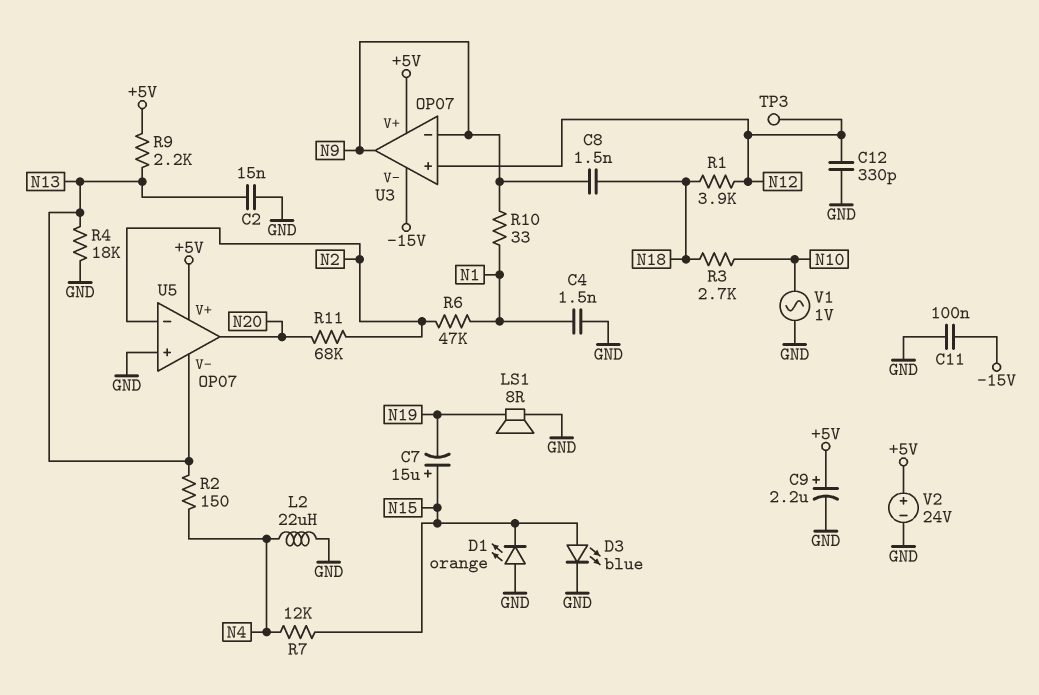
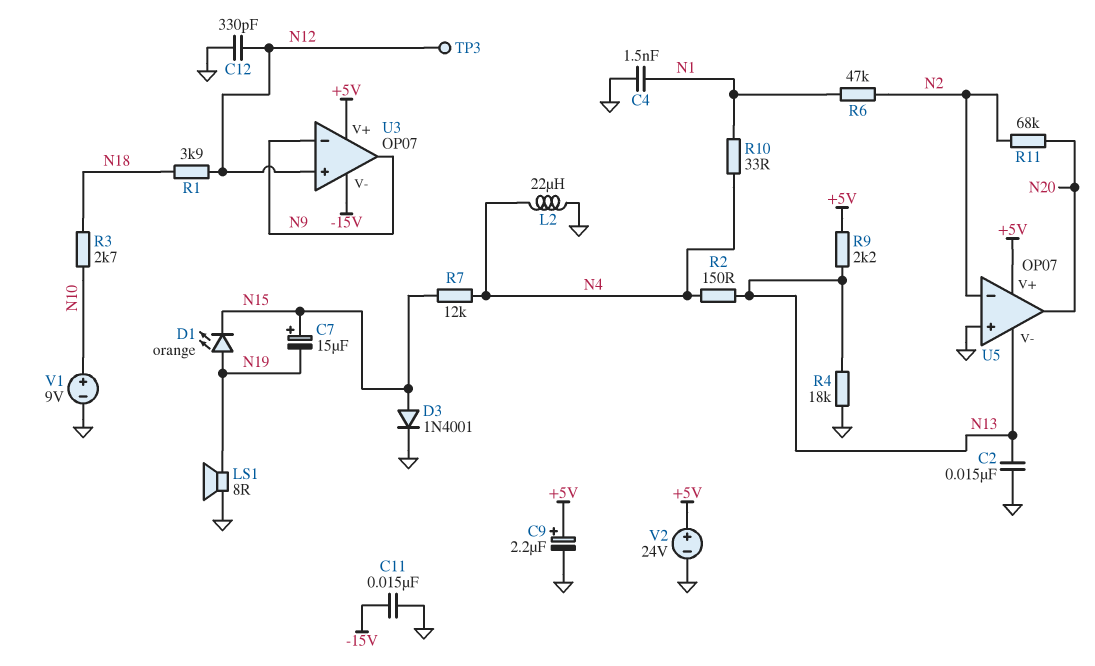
C8: 1.5nF (N9, N18) -> none
C11: 100nF (-15V, GND) -> 15nF (-15V, GND)
D1: LED orange (A GND, K N15) -> LED orange (A N19, K N15)
D3: LED blue (A N15, K GND) -> diode 1N4001 (A N15, K GND)
R10: 33 (N1, N9) -> 33 (N1, N4)
V1: AC 1V (GND, N10) -> 9V (plus N10, minus GND)

